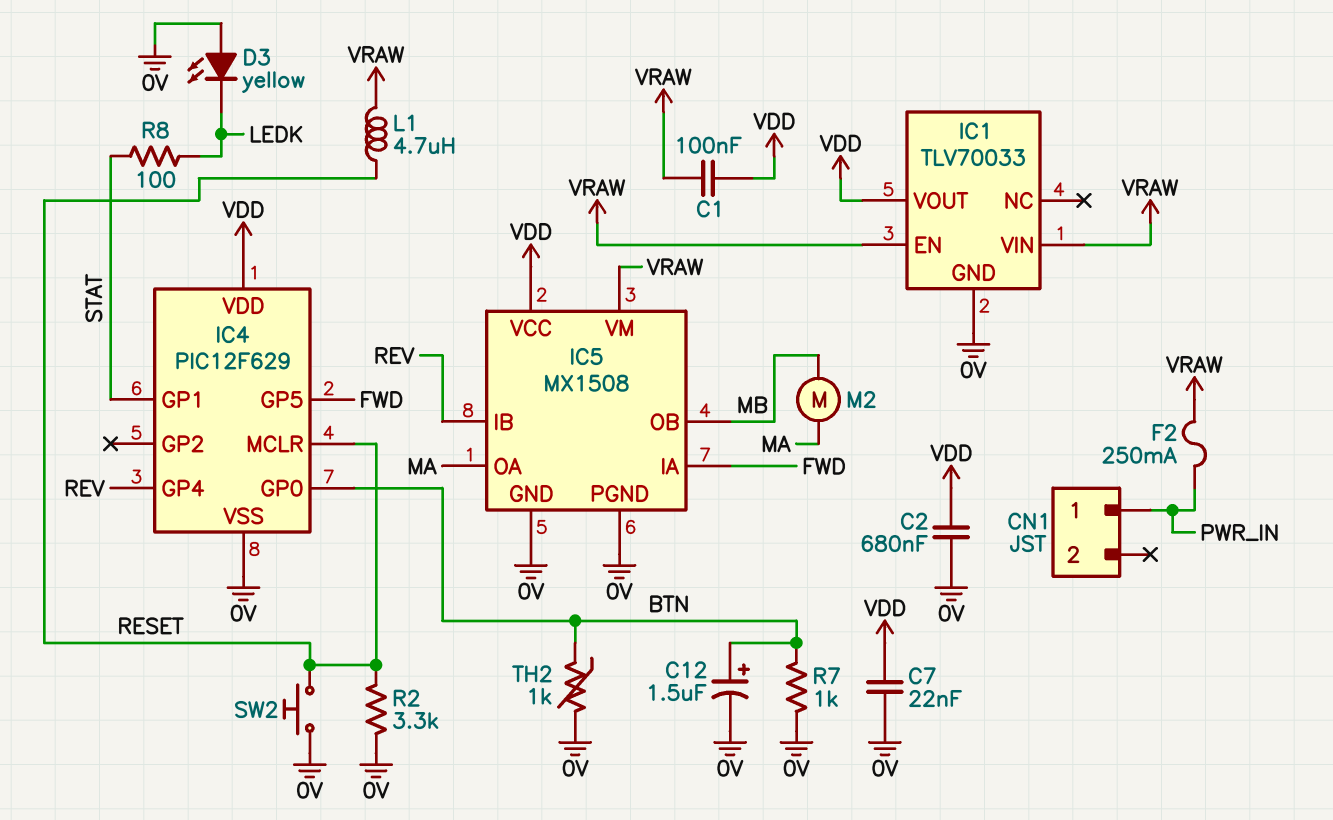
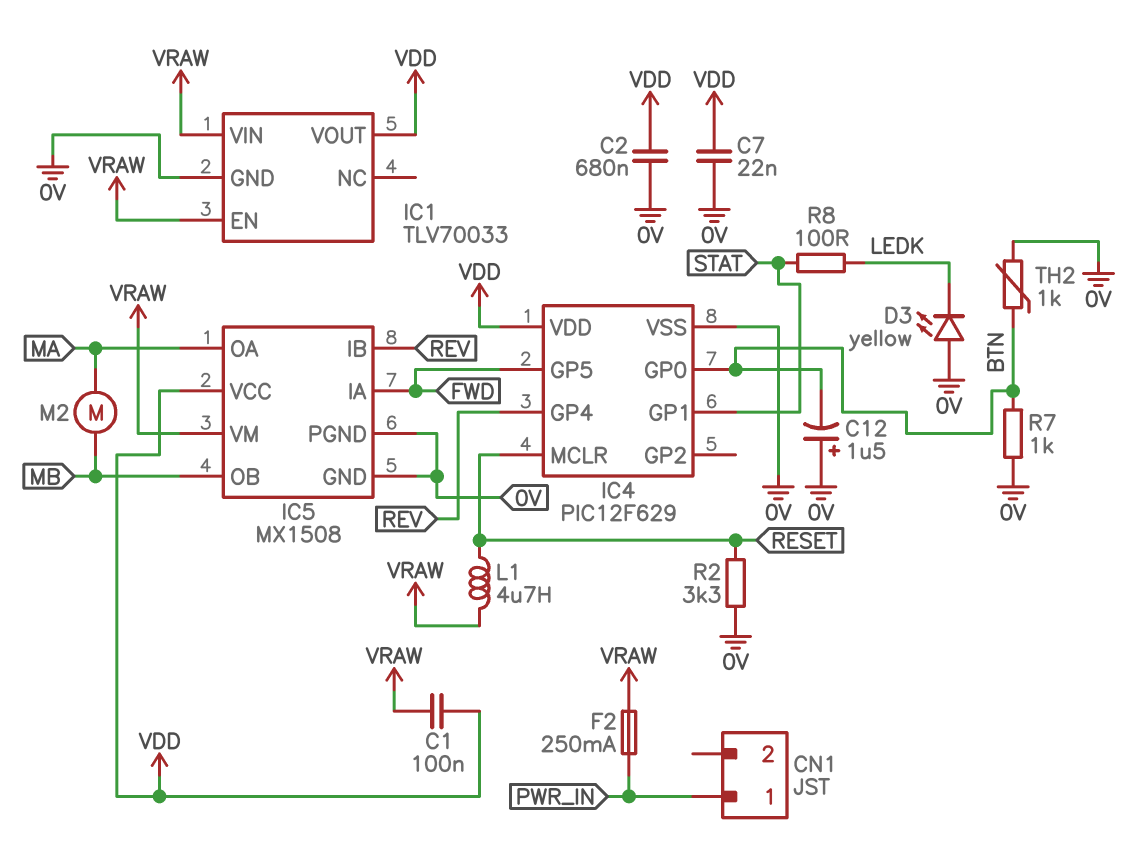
C12: 1.5uF (plus BTN, minus 0V) -> 1.5uF (plus 0V, minus BTN)
SW2: button (0V, RESET) -> none

